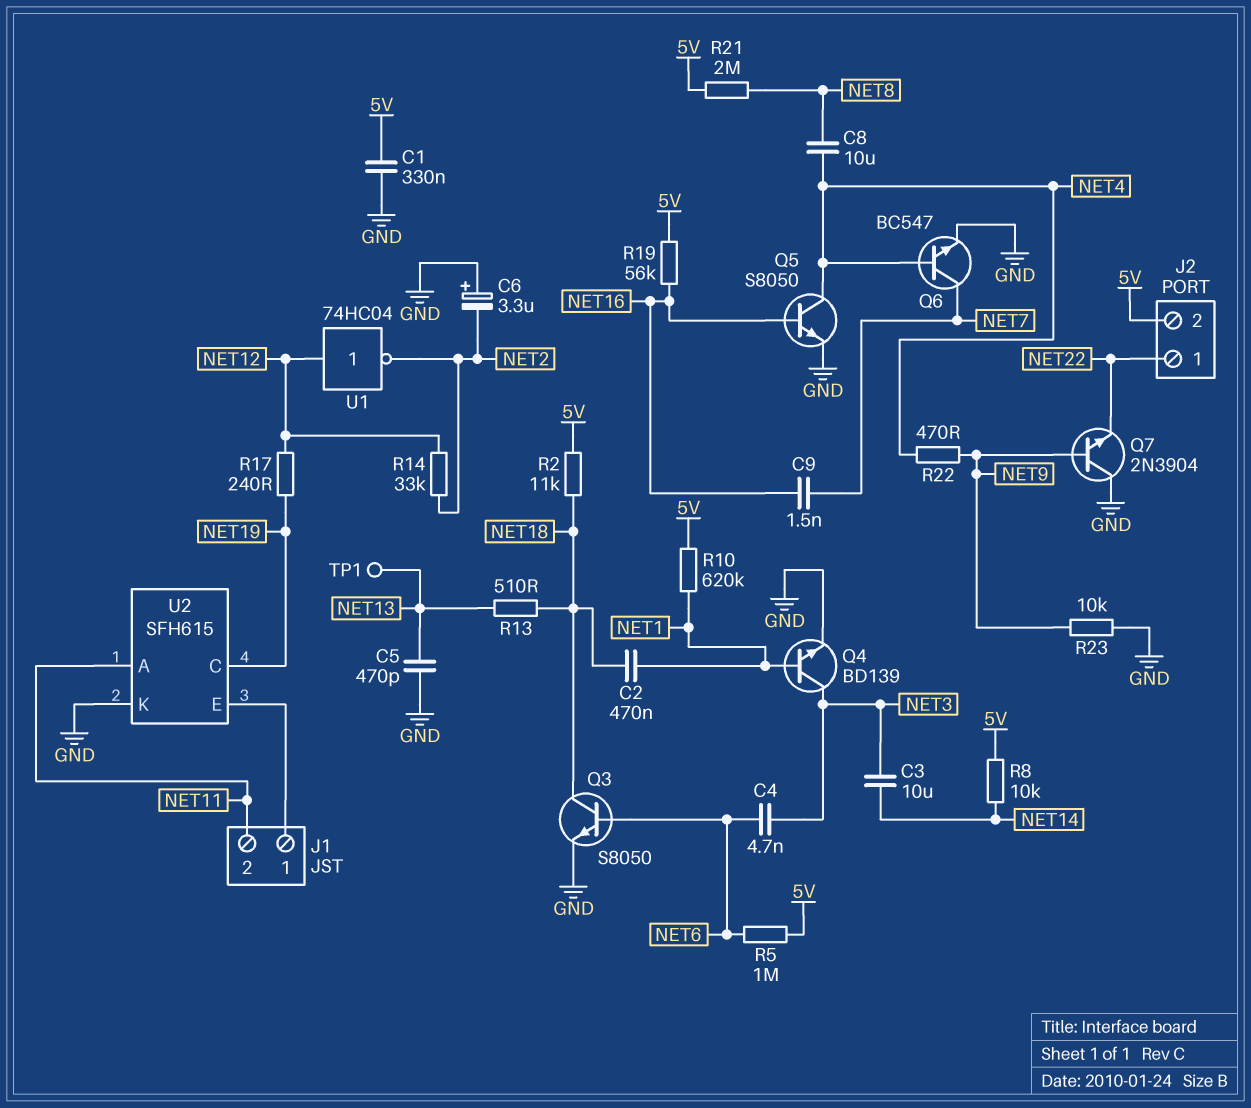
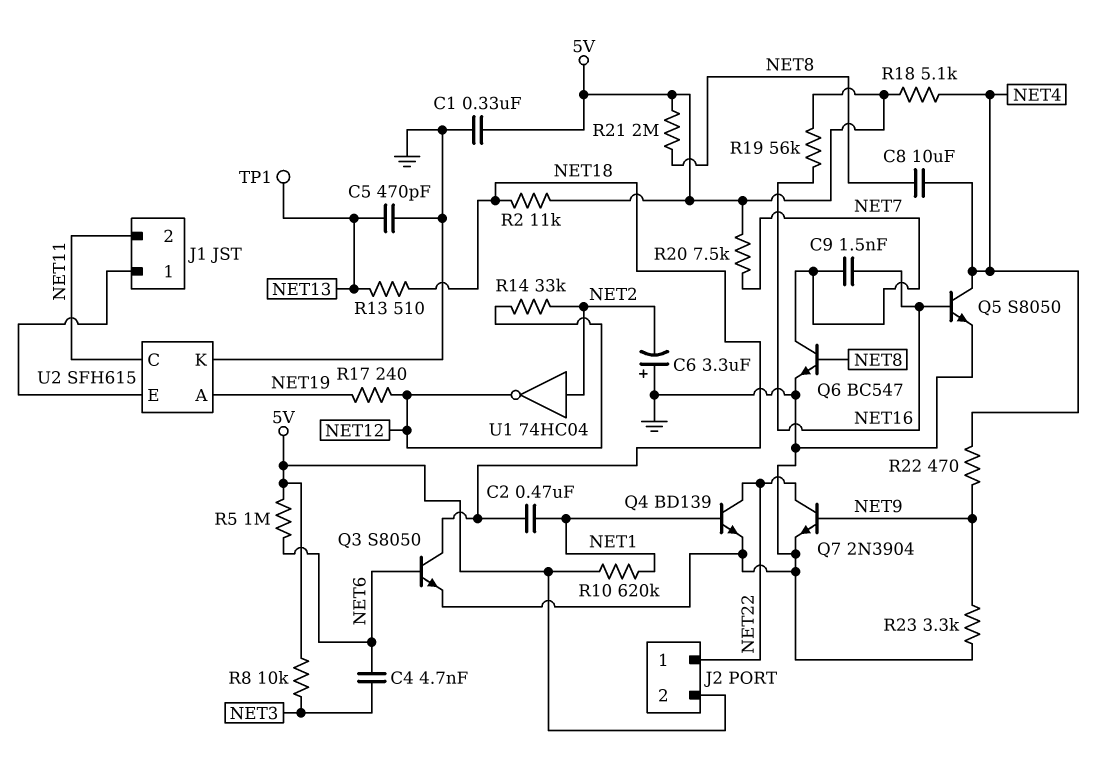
C3: 10uF (NET3, NET14) -> none
Q4: NPN BD139 (B NET1, C NET3, E GND) -> NPN BD139 (B NET1, C NET22, E GND)
Q6: NPN BC547 (B NET4, C NET7, E GND) -> NPN BC547 (B NET8, C NET7, E GND)
Q7: NPN 2N3904 (B NET9, C GND, E NET22) -> NPN 2N3904 (B NET9, C NET22, E GND)
R8: 10k (5V, NET14) -> 10k (5V, NET3)
R18: none -> 5.1k (5V, NET4)
R20: none -> 7.5k (5V, NET7)
R23: 10k (GND, NET9) -> 3.3k (GND, NET9)
U1: NOT 74HC04 (in NET12, out NET2) -> NOT 74HC04 (in NET2, out NET12)
U2 pin A: NET11 -> NET19
U2 pin C: NET19 -> NET11

